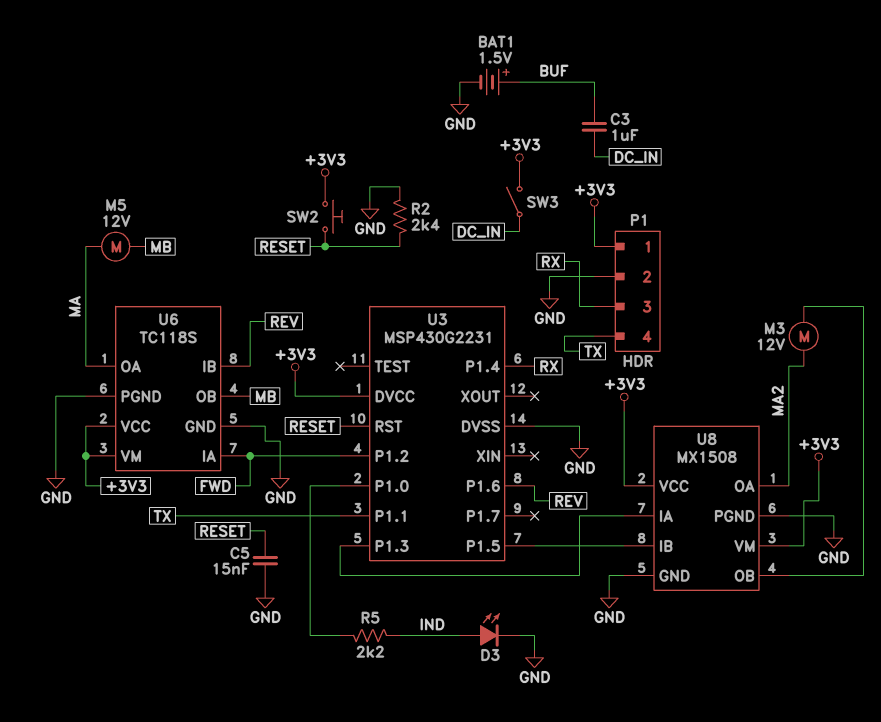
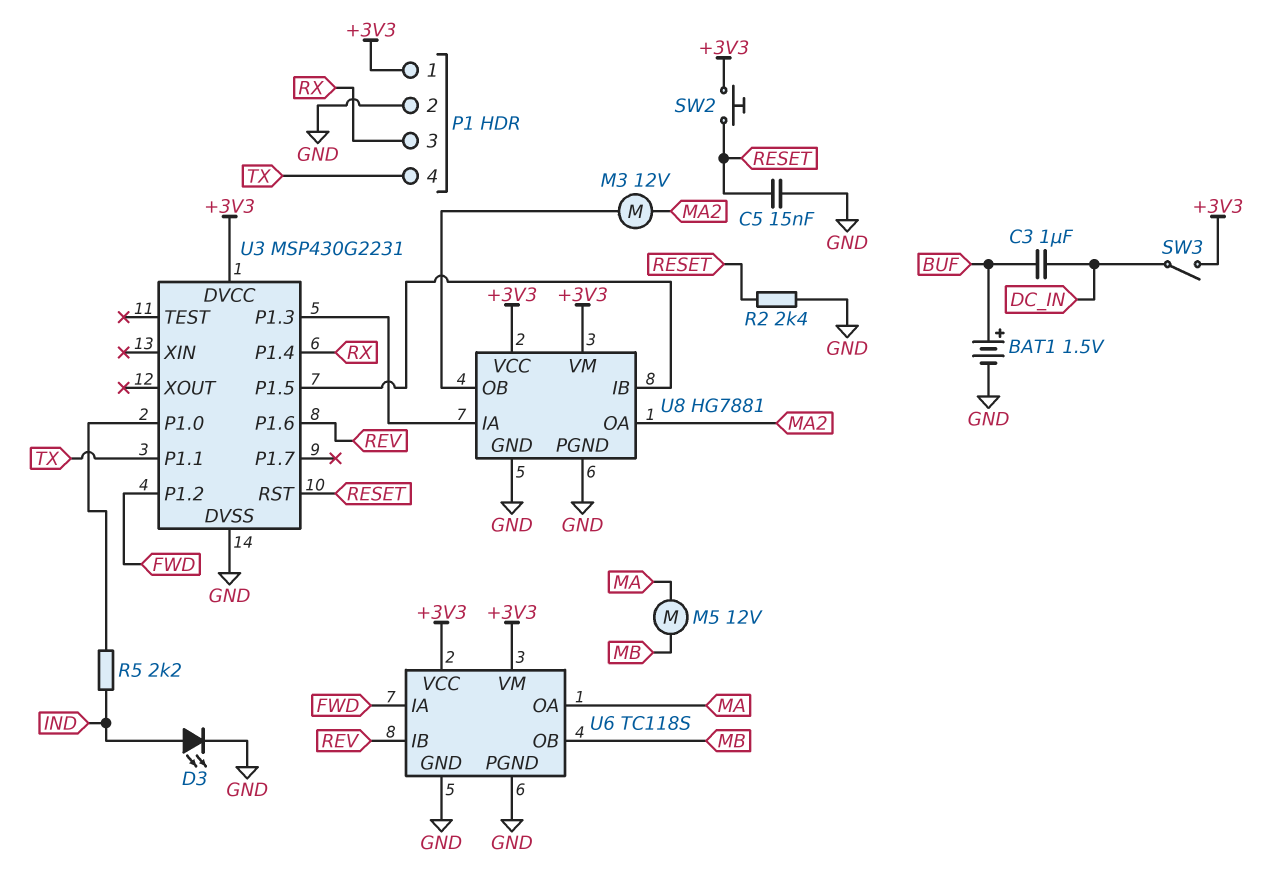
U8: MX1508 -> HG7881

